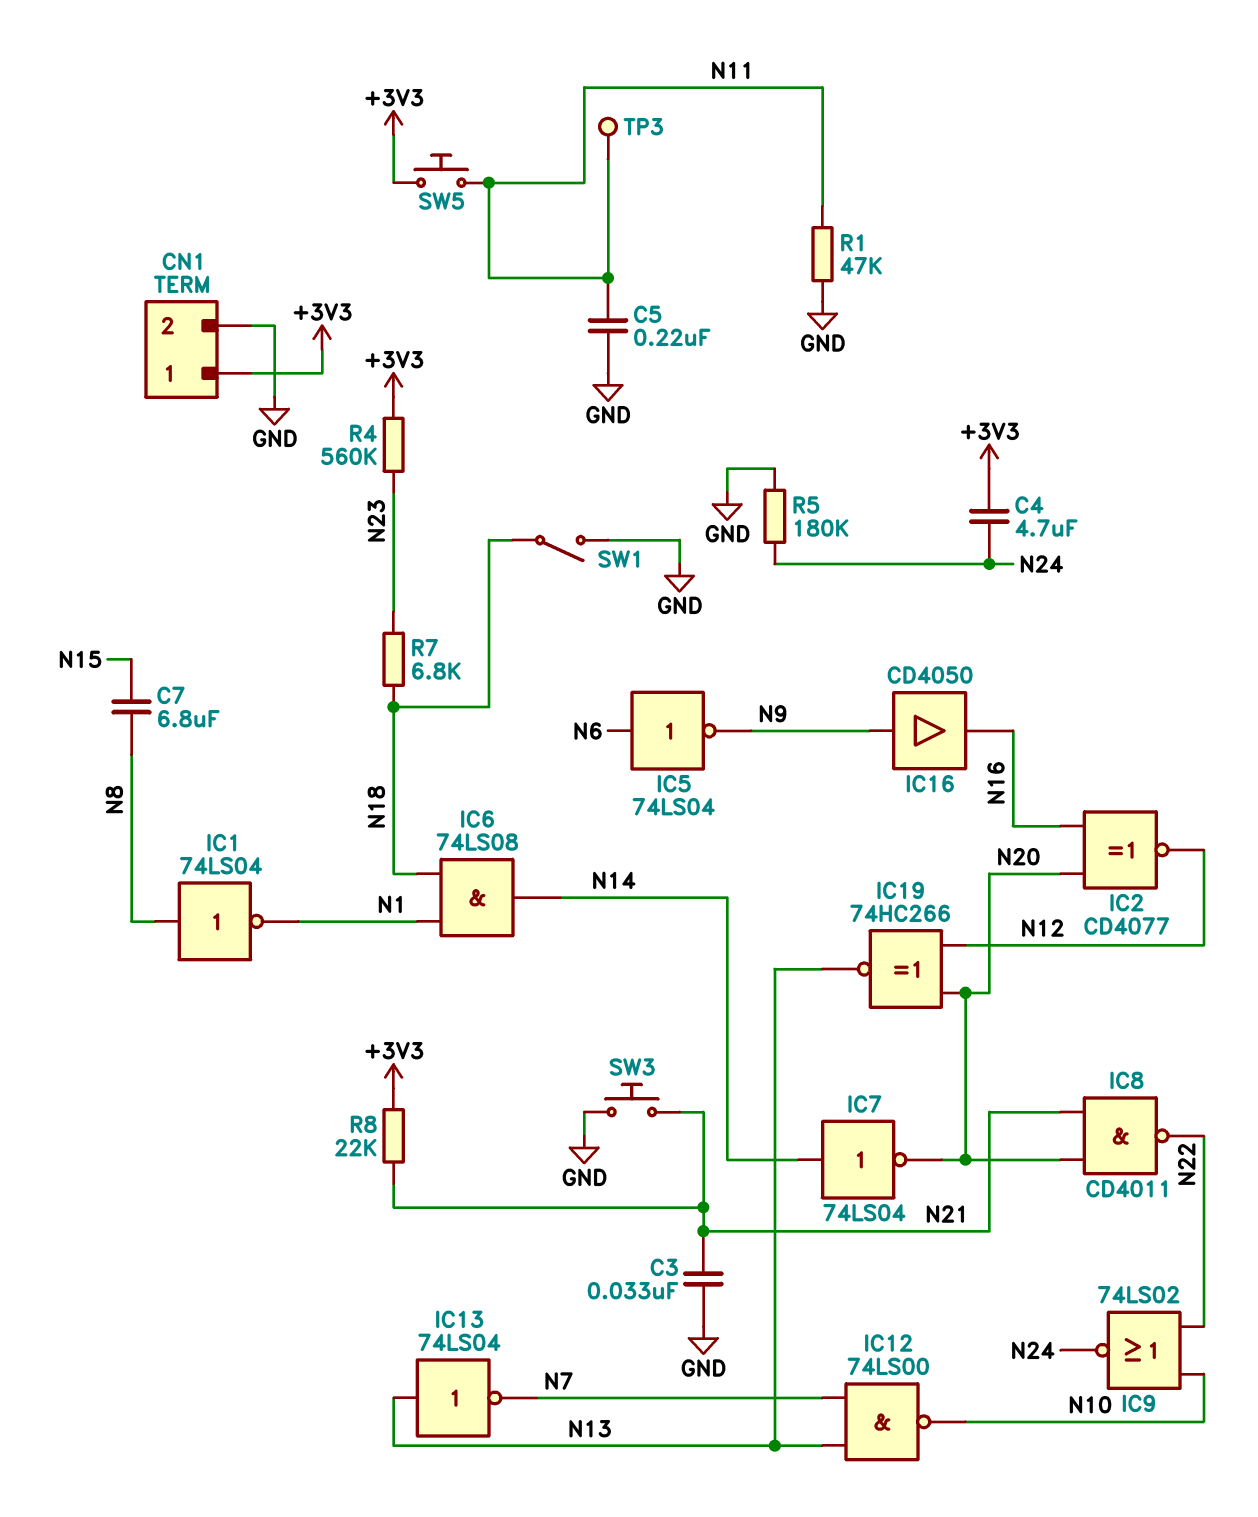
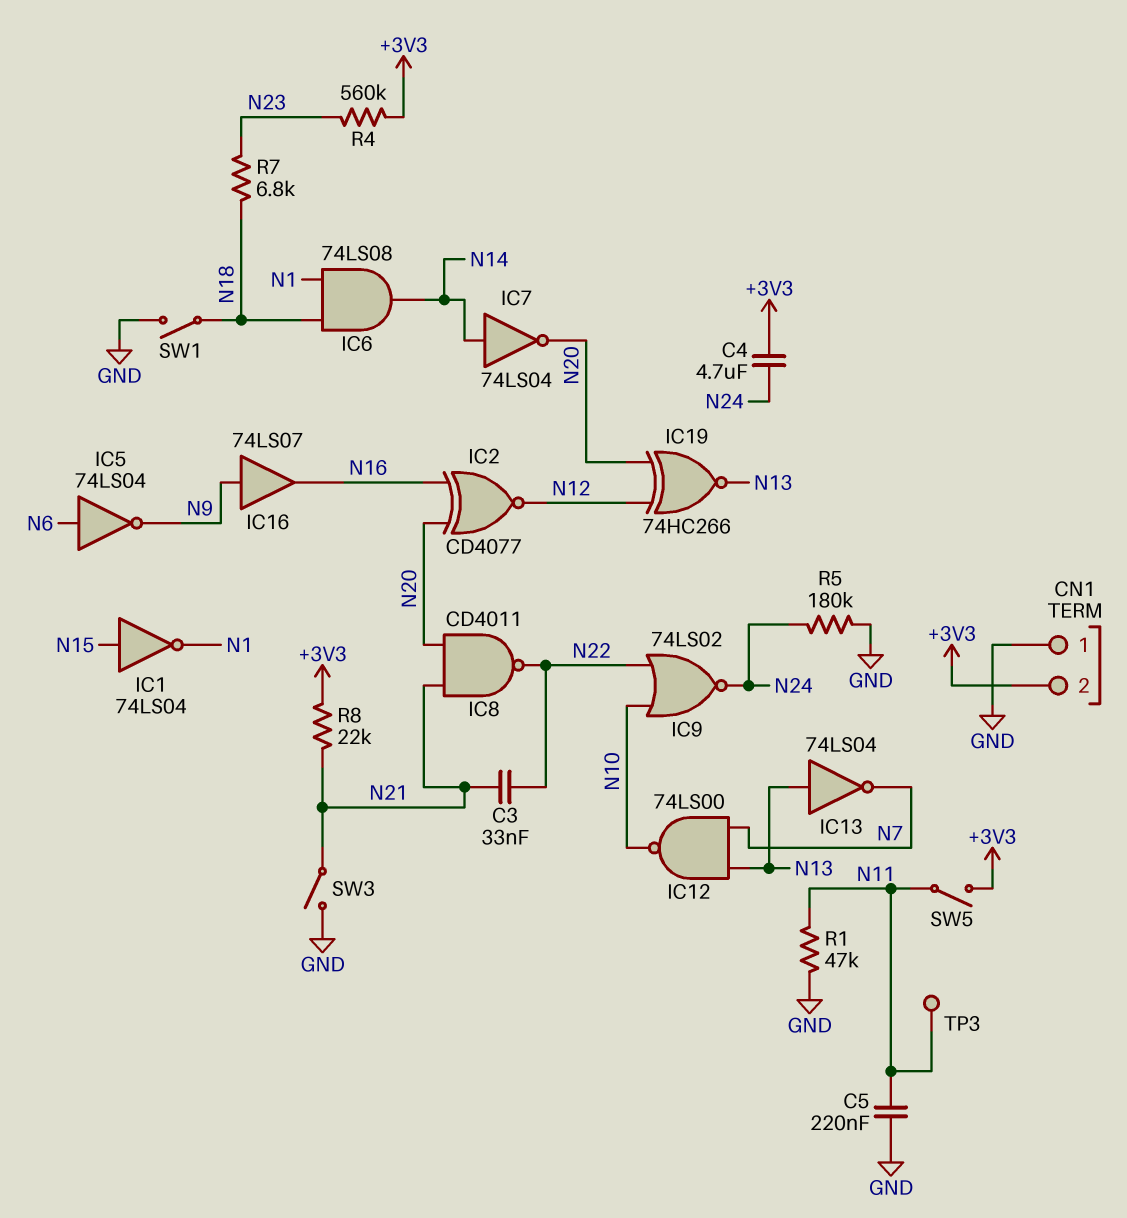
C3: 33nF (GND, N21) -> 33nF (N21, N22)
C7: 6.8uF (N8, N15) -> none
CN1 pin 1: +3V3 -> GND
CN1 pin 2: GND -> +3V3
IC1: NOT 74LS04 (in N8, out N1) -> NOT 74LS04 (in N15, out N1)
IC16: buffer CD4050 (in N9, out N16) -> buffer 74LS07 (in N9, out N16)
SW3: button (GND, N21) -> switch (GND, N21)
SW5: button (+3V3, N11) -> switch (+3V3, N11)

